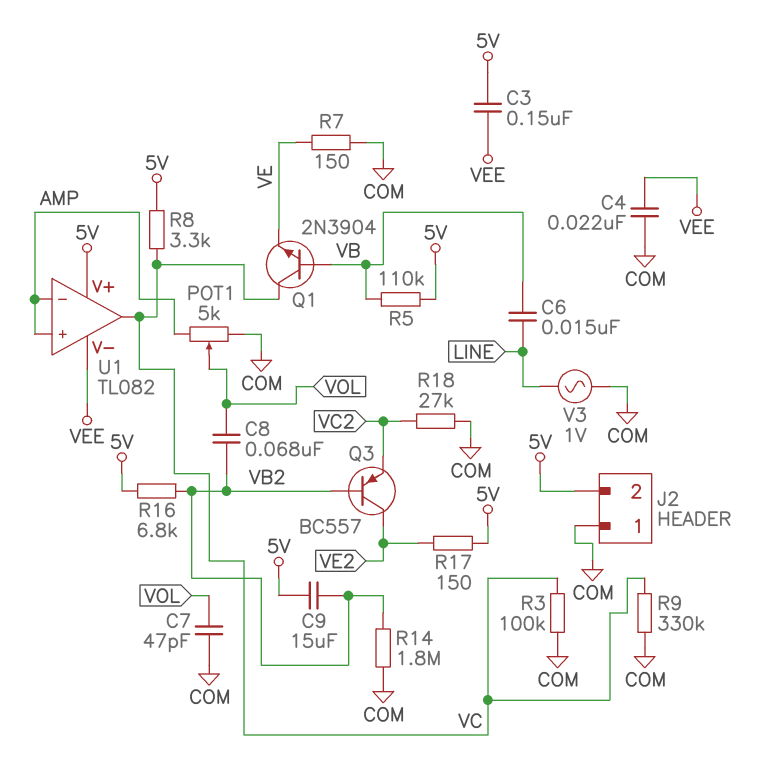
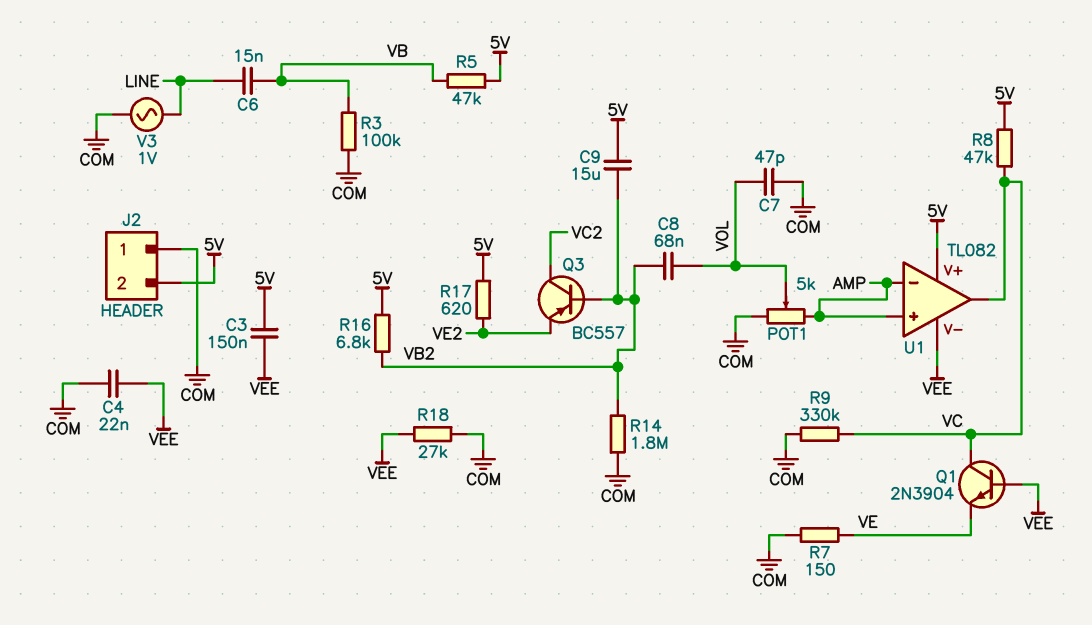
Q1: NPN 2N3904 (B VB, C VC, E VE) -> NPN 2N3904 (B VEE, C VC, E VE)
Q3: PNP BC557 (B VB2, C VE2, E VC2) -> PNP BC557 (B VB2, C VC2, E VE2)
R3: 100k (COM, VC) -> 100k (COM, VB)
R5: 110k (5V, VB) -> 47k (5V, VB)
R8: 3.3k (5V, VC) -> 47k (5V, VC)
R17: 150 (5V, VE2) -> 620 (5V, VE2)
R18: 27k (COM, VC2) -> 27k (COM, VEE)

